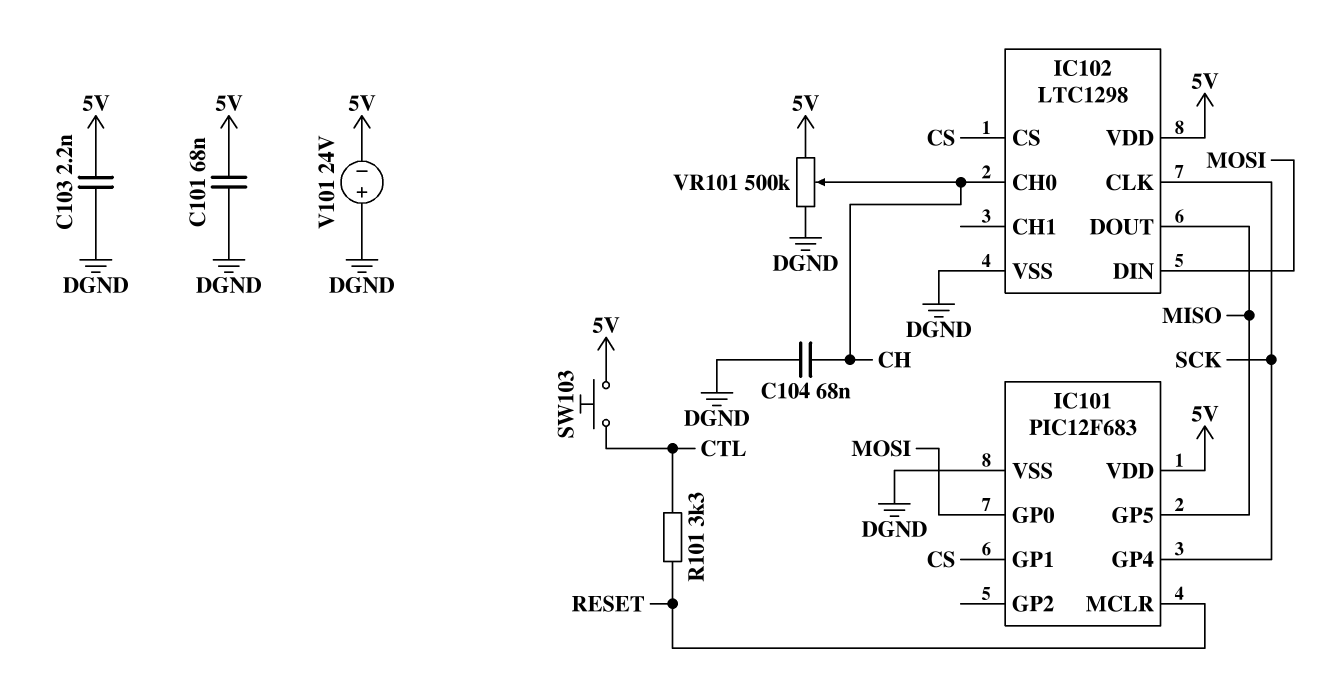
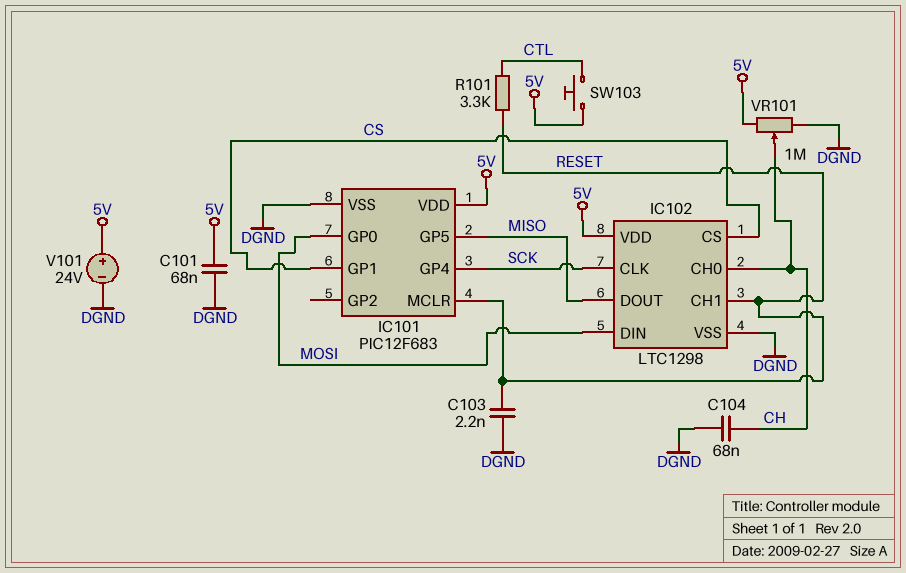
C103: 2.2nF (5V, DGND) -> 2.2nF (DGND, RESET)
IC102 pin CH1: none -> RESET
V101: 24V (plus DGND, minus 5V) -> 24V (plus 5V, minus DGND)
VR101: 500k (5V, DGND, wiper CH) -> 1M (5V, DGND, wiper CH)

